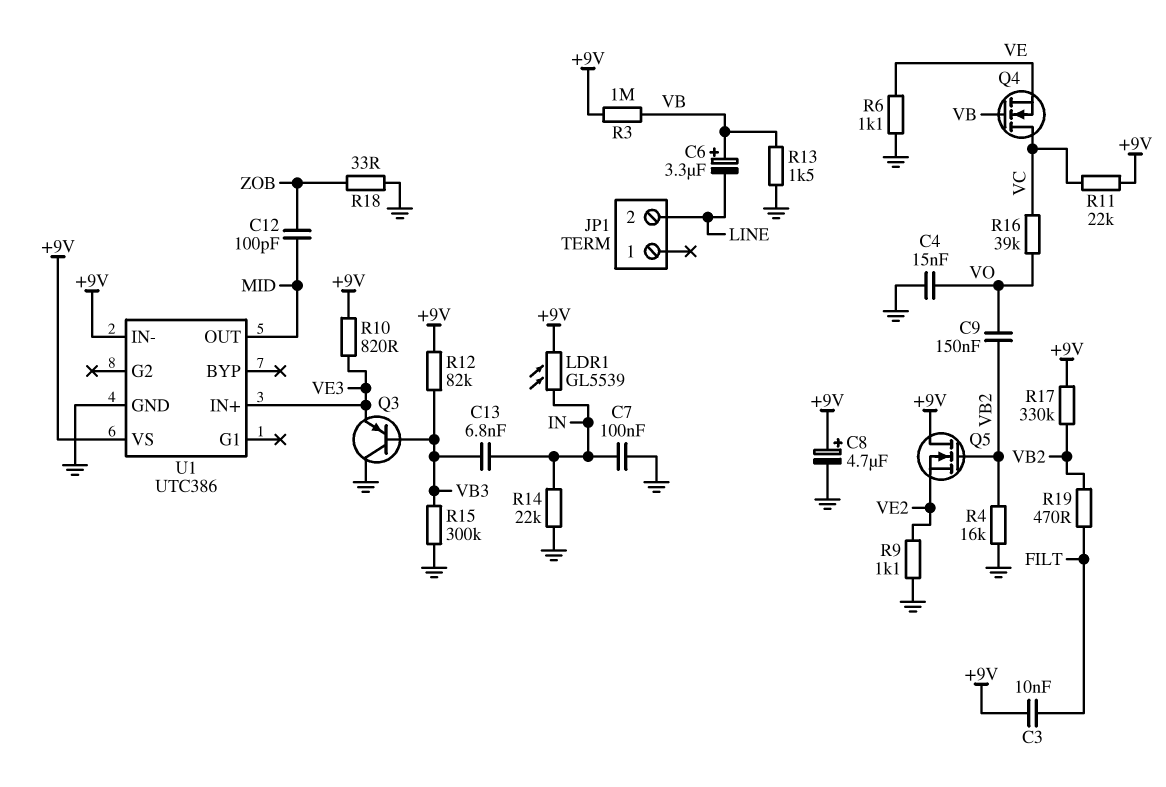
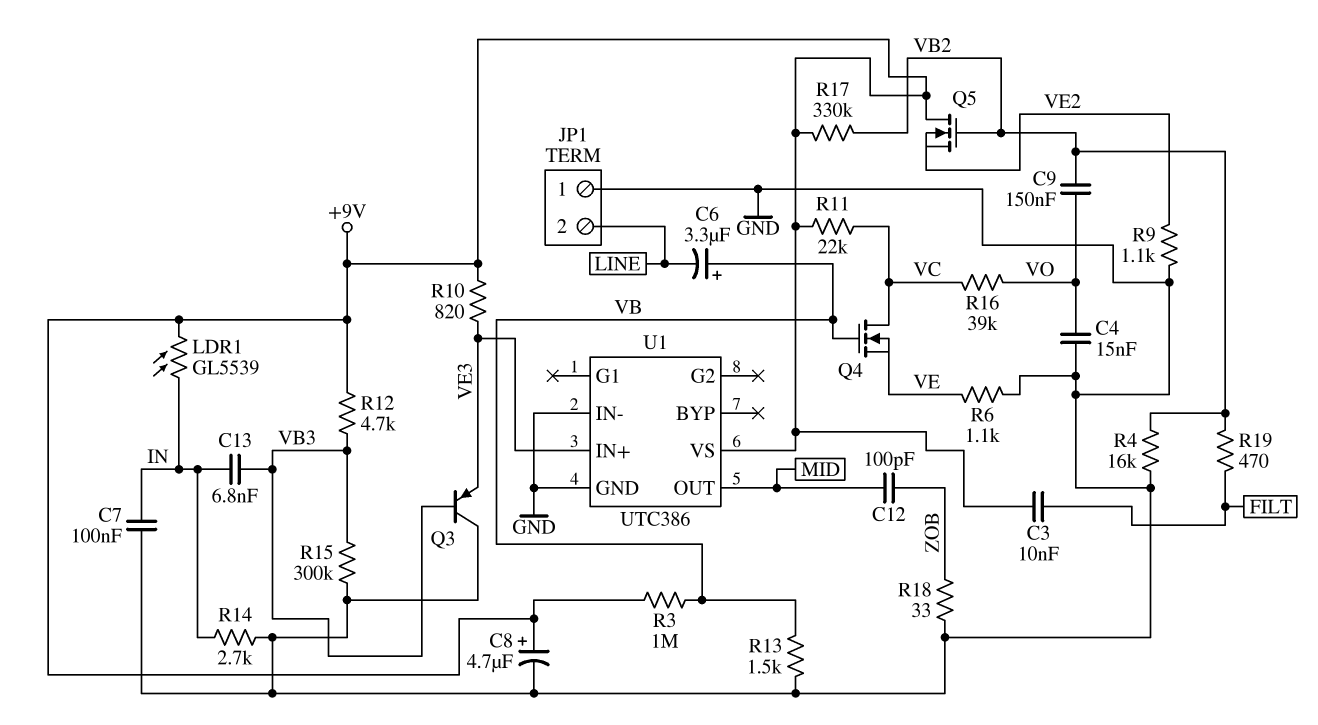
JP1 pin 1: none -> GND
R12: 82k (+9V, VB3) -> 4.7k (+9V, VB3)
R14: 22k (GND, IN) -> 2.7k (GND, IN)
U1 pin IN-: +9V -> GND

